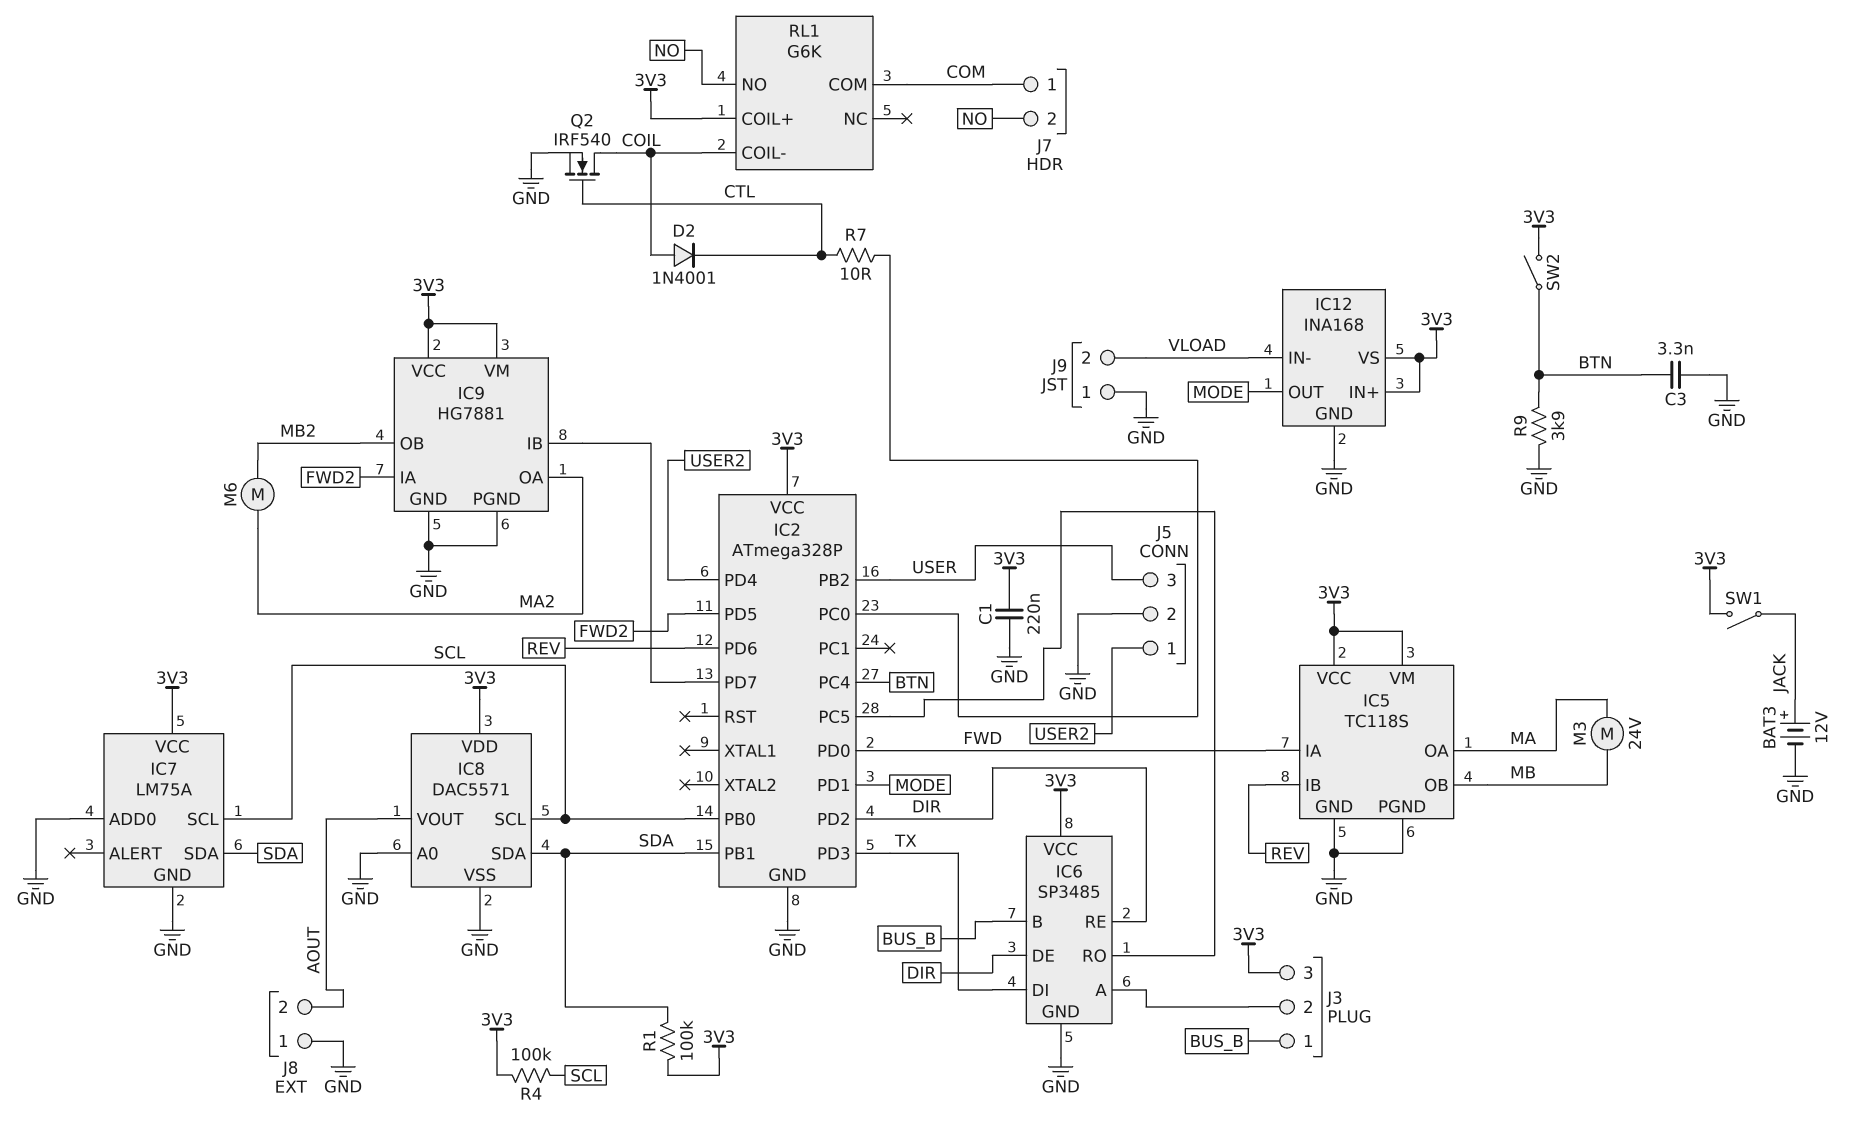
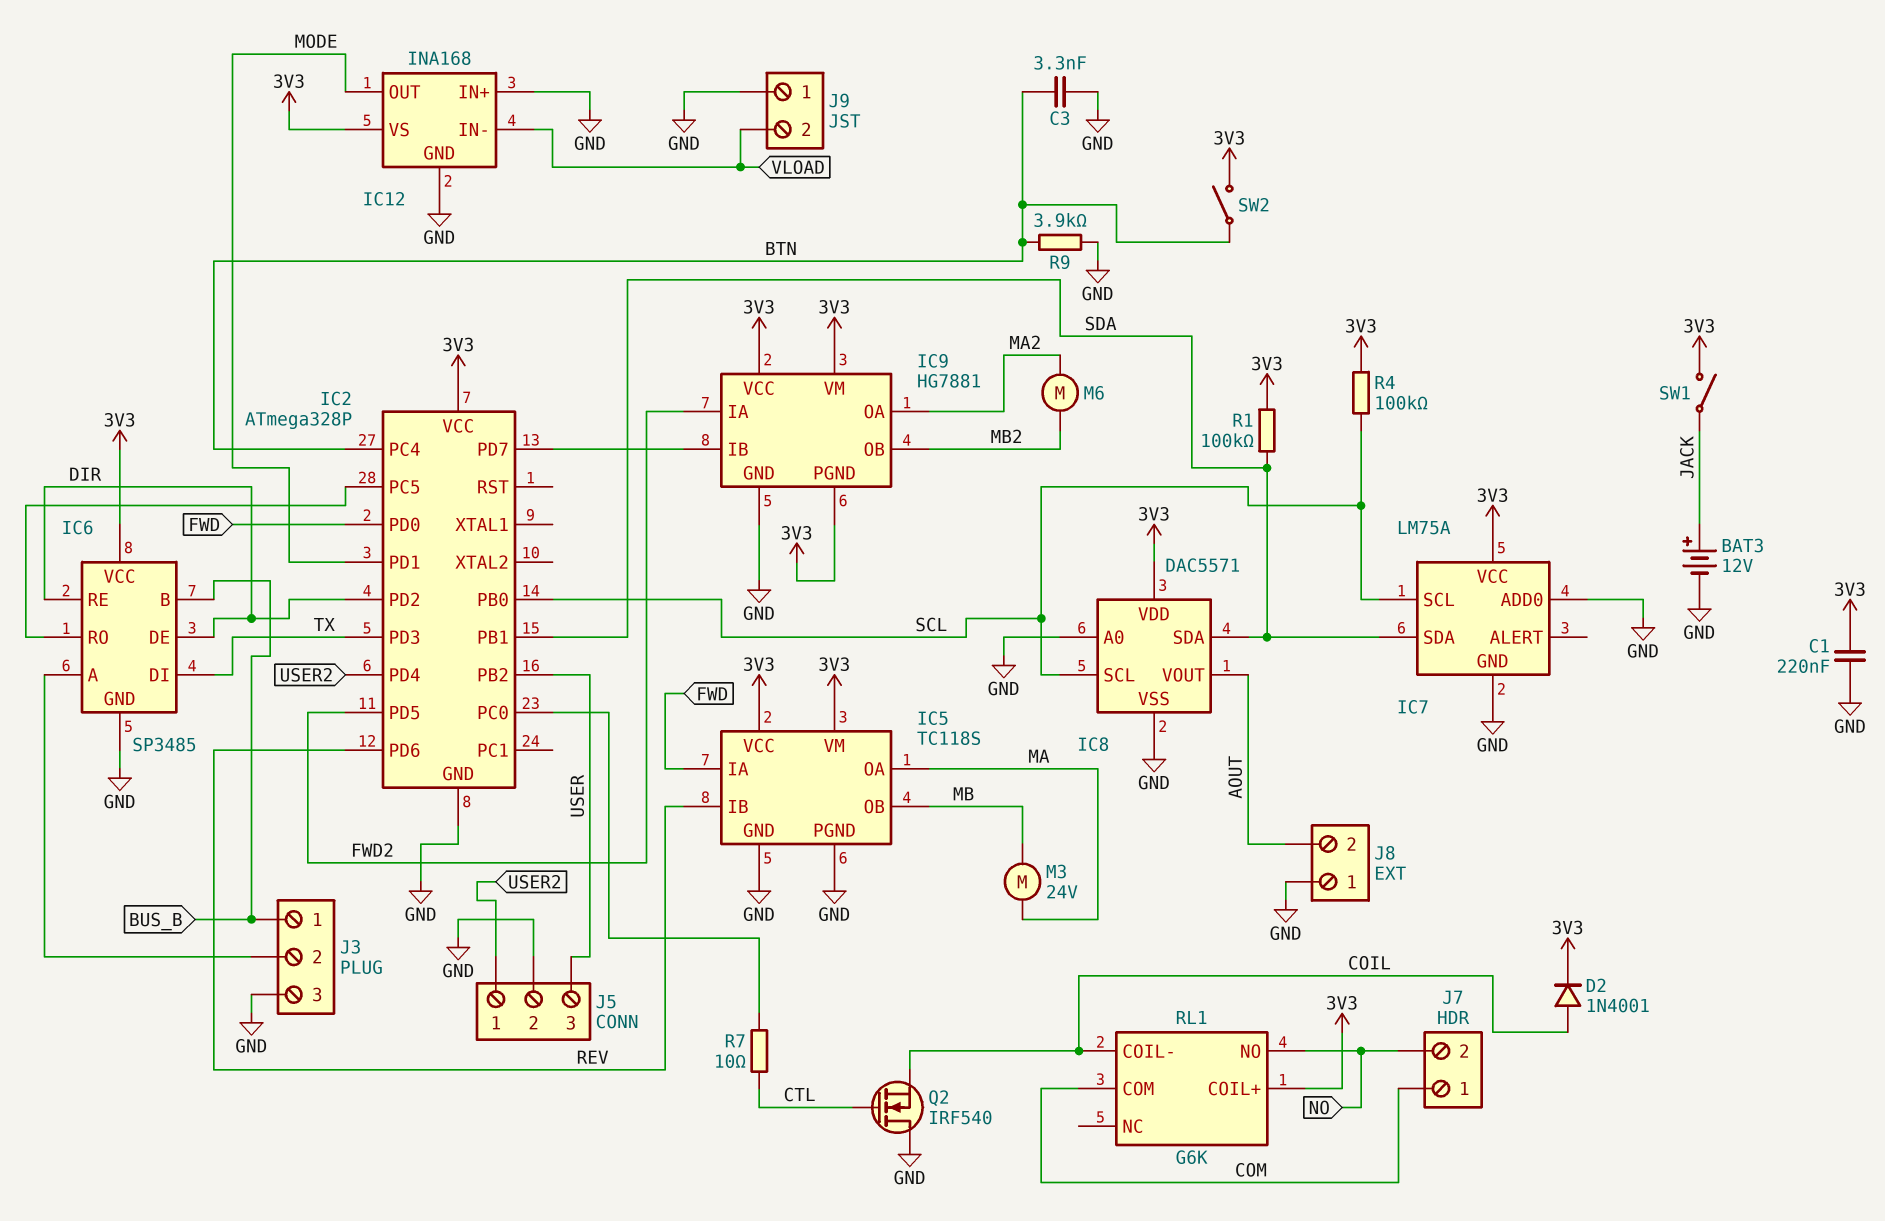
D2: diode 1N4001 (A COIL, K CTL) -> diode 1N4001 (A COIL, K 3V3)
IC9 pin PGND: GND -> 3V3
IC12 pin IN+: 3V3 -> GND
J3 pin 3: 3V3 -> GND
Q2: NMOS IRF540 (G CTL, D COIL, S GND) -> NMOS IRF540 (G CTL, D GND, S COIL)

